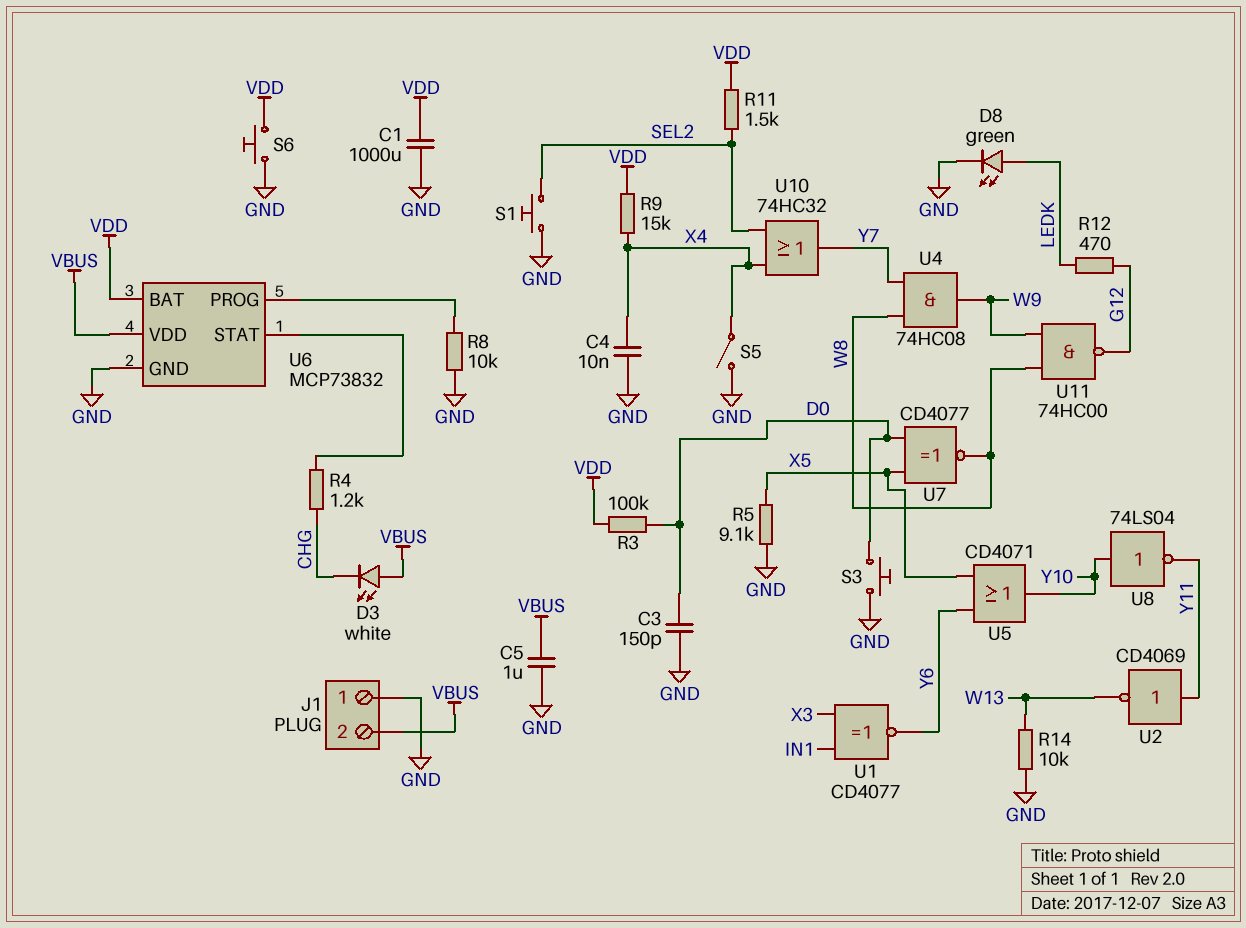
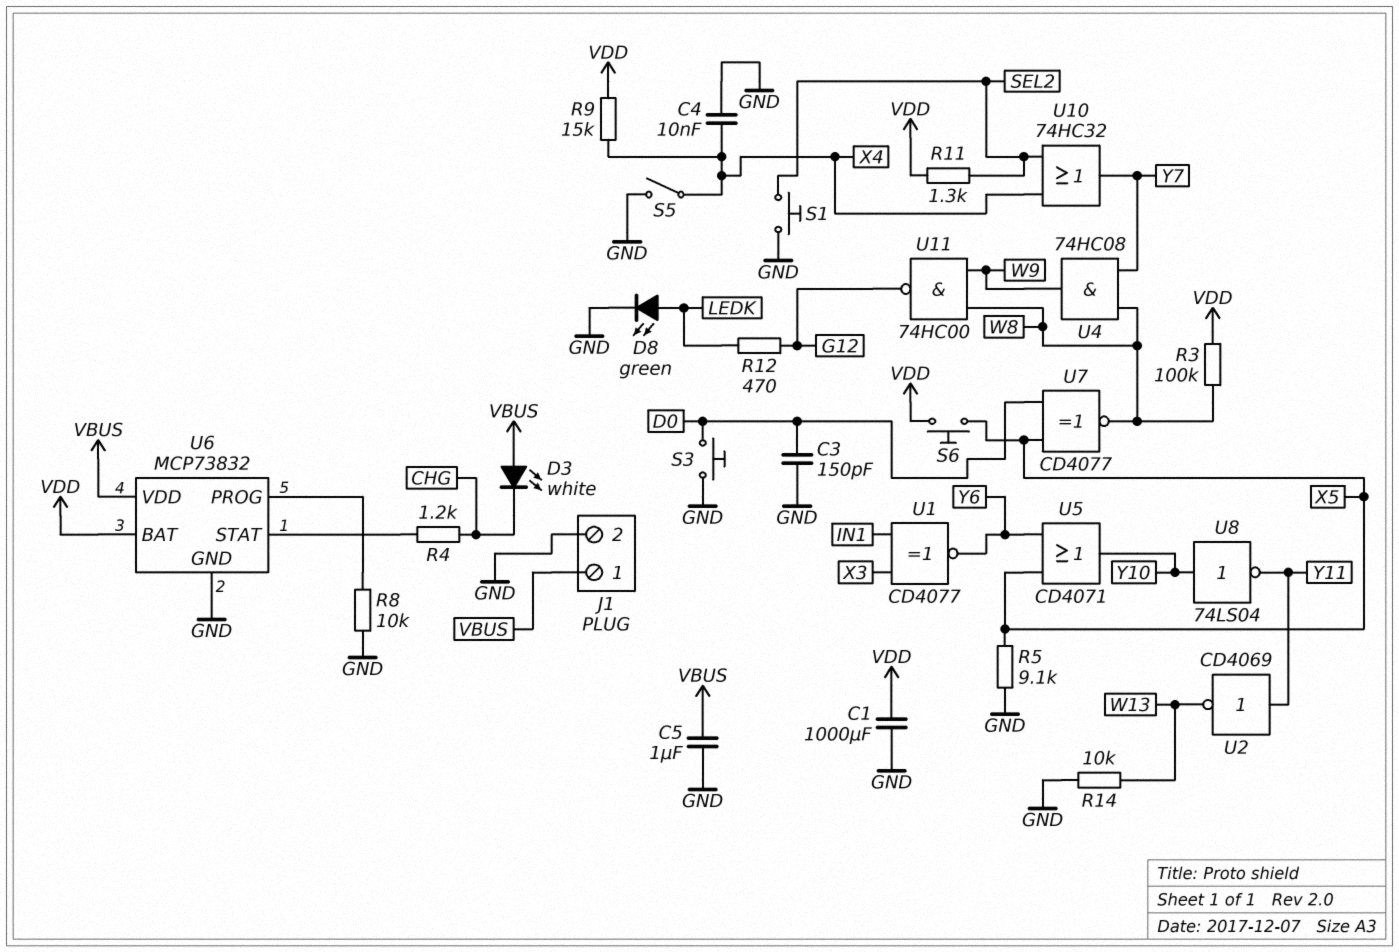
J1 pin 1: GND -> VBUS
J1 pin 2: VBUS -> GND
R3: 100k (D0, VDD) -> 100k (VDD, W8)
R11: 1.5k (SEL2, VDD) -> 1.3k (SEL2, VDD)
S6: button (GND, VDD) -> button (VDD, X5)

